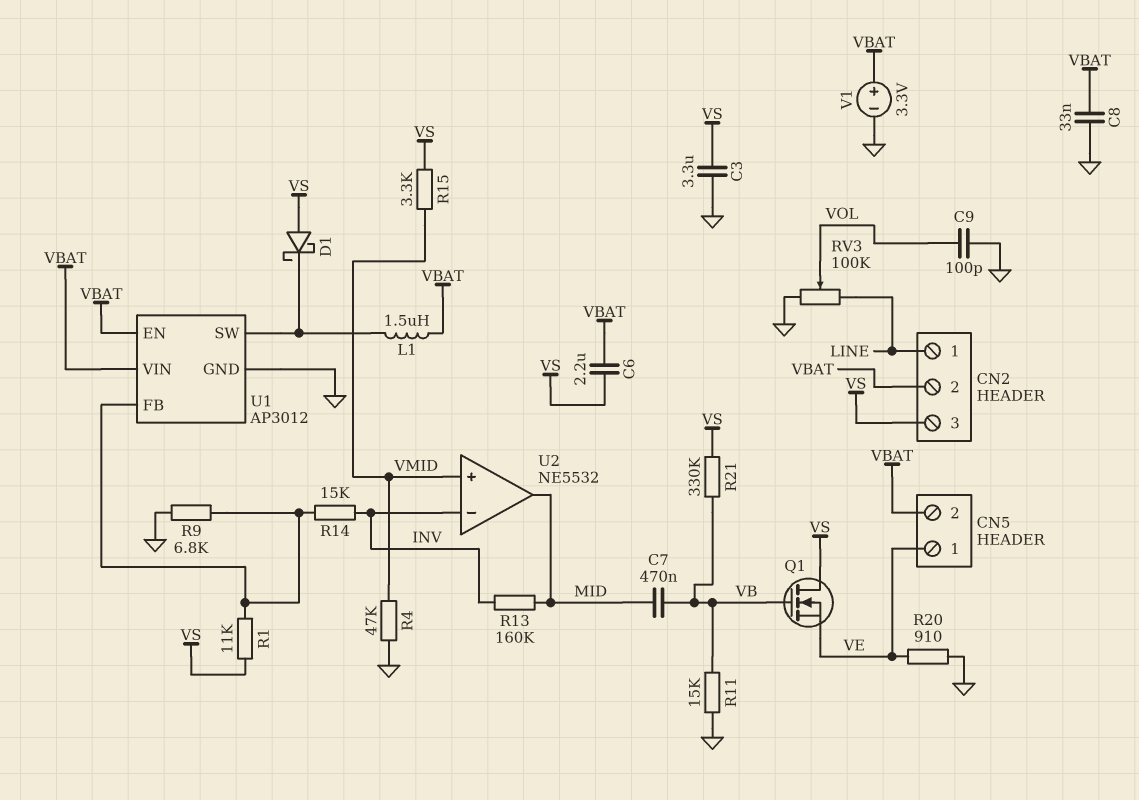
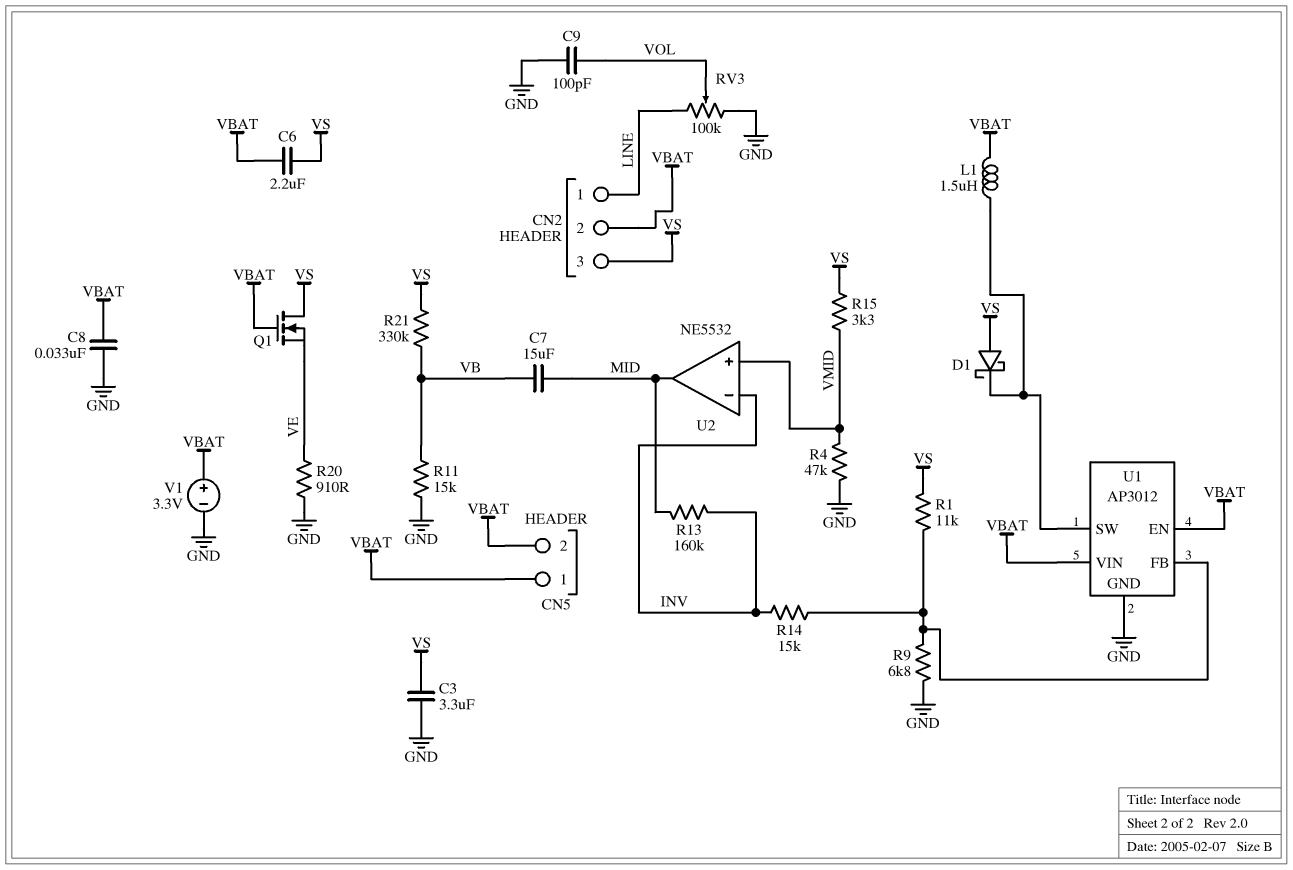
C7: 470nF (MID, VB) -> 15uF (MID, VB)
CN5 pin 1: VE -> VBAT
Q1: NMOS (G VB, D VS, S VE) -> NMOS (G VBAT, D VS, S VE)

